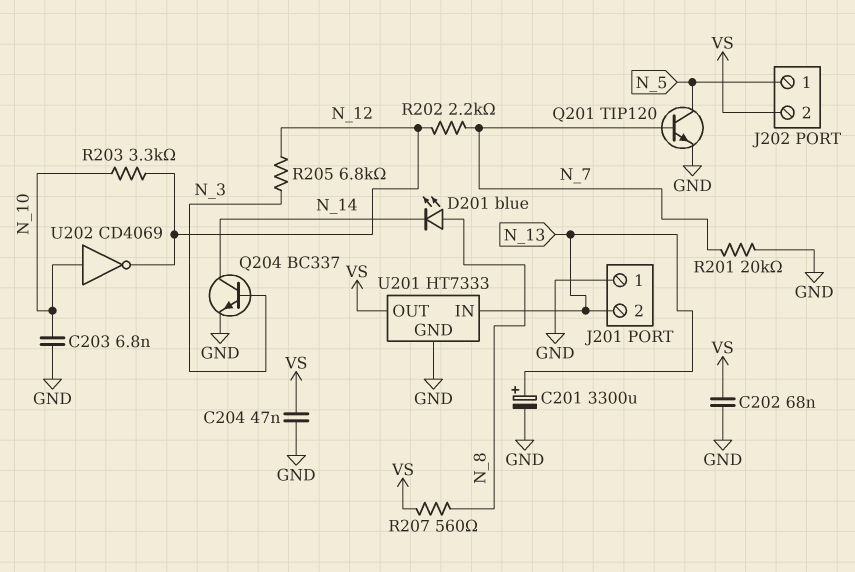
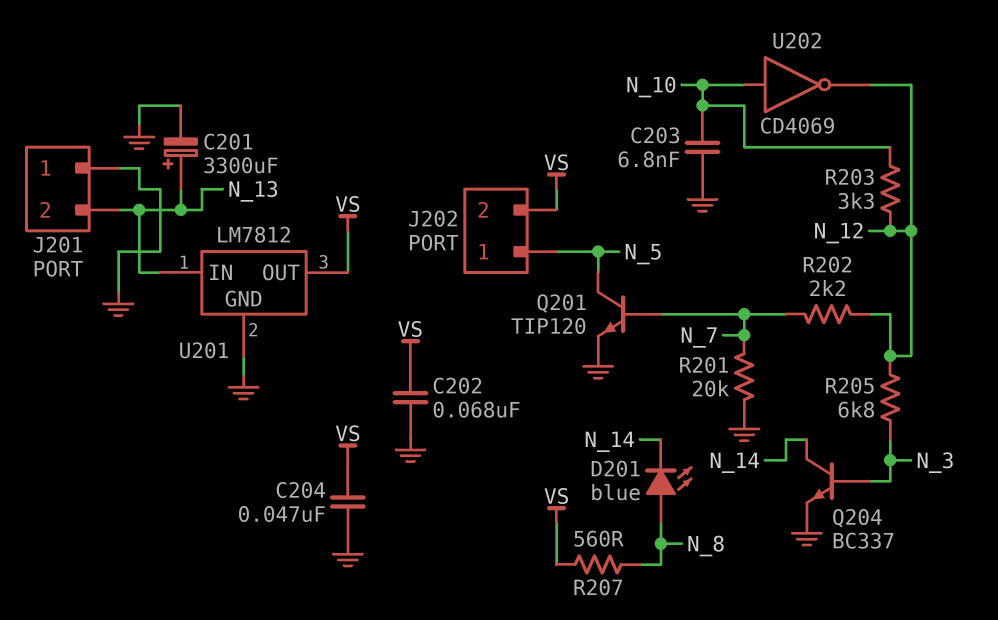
U201: HT7333 -> LM7812

